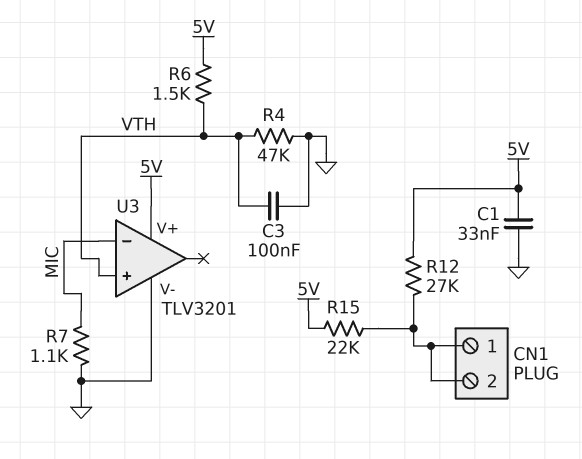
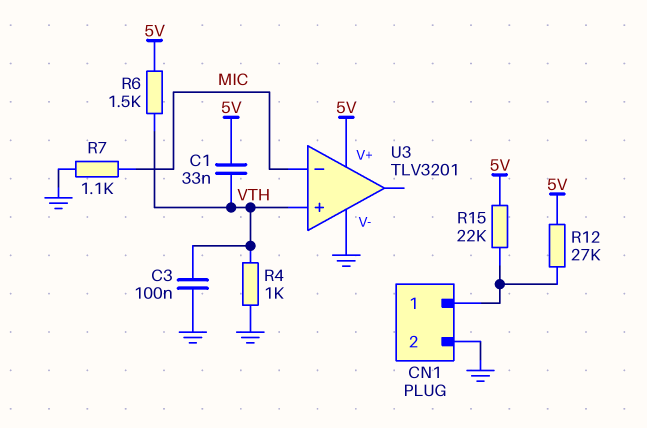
C1: 33nF (5V, GND) -> 33nF (5V, VTH)
CN1 pin 2: CN1/1 -> GND
R4: 47k (GND, VTH) -> 1k (GND, VTH)

